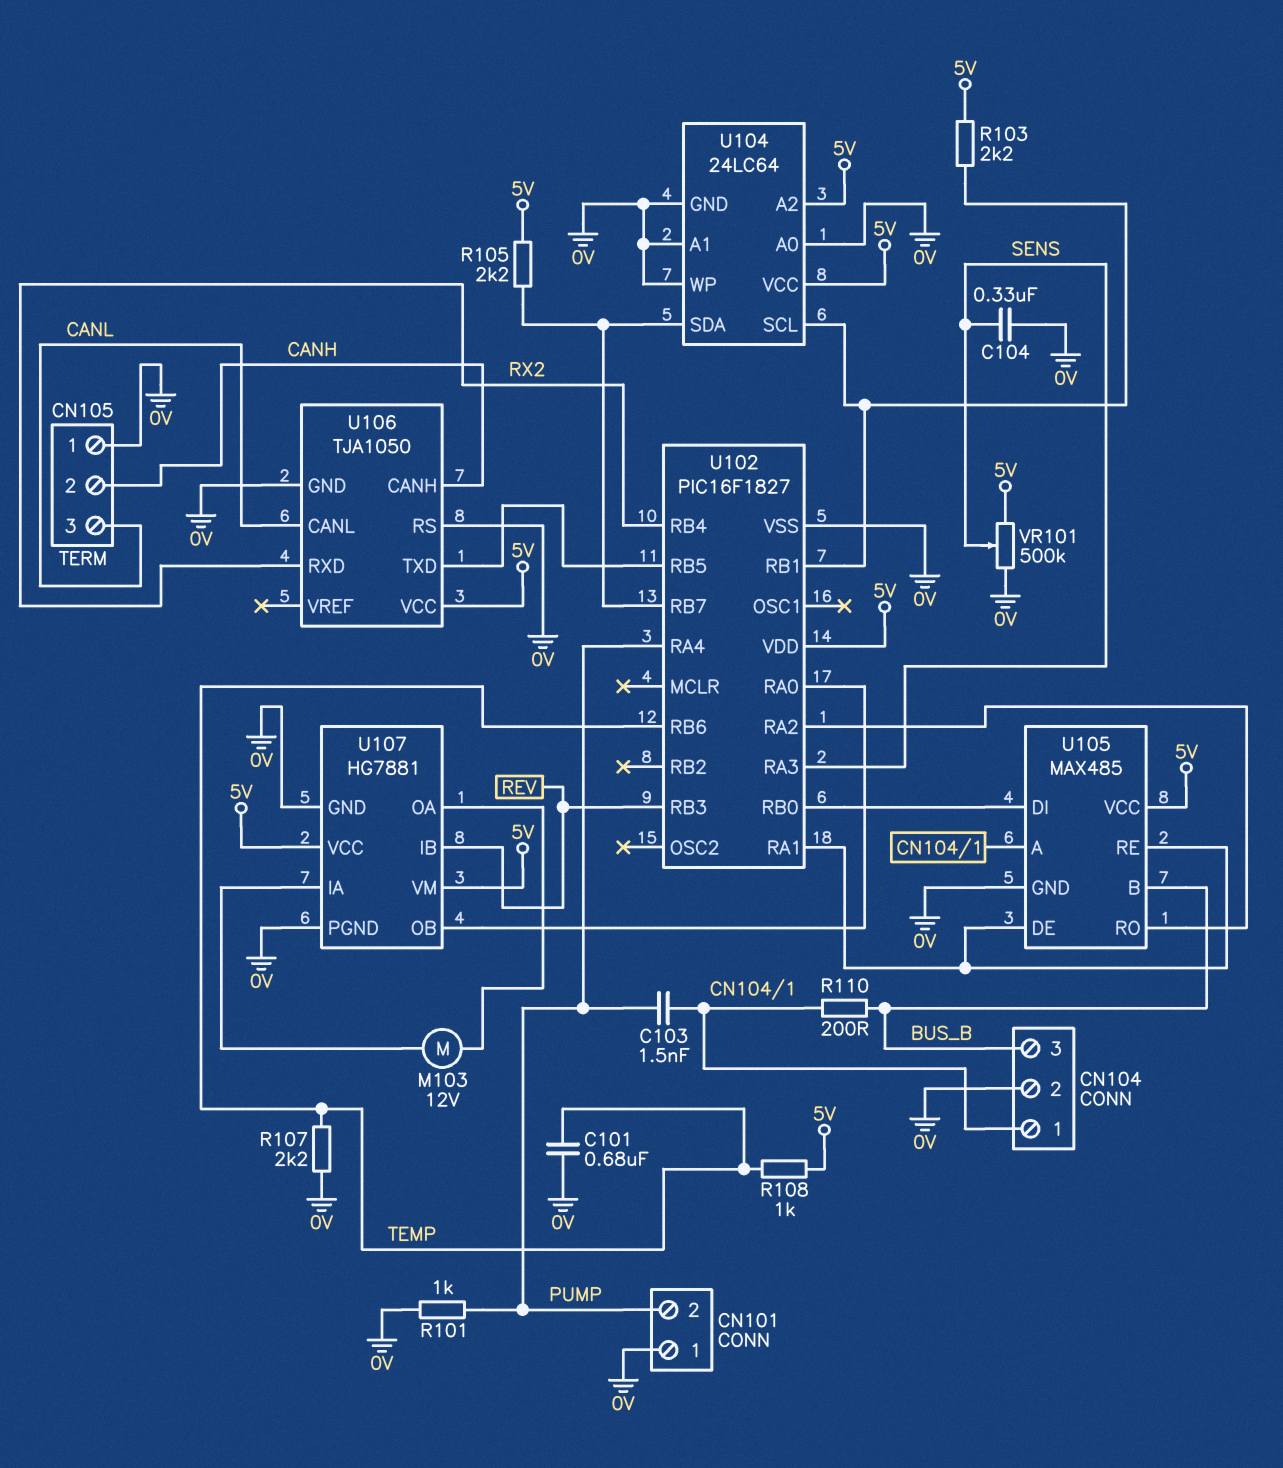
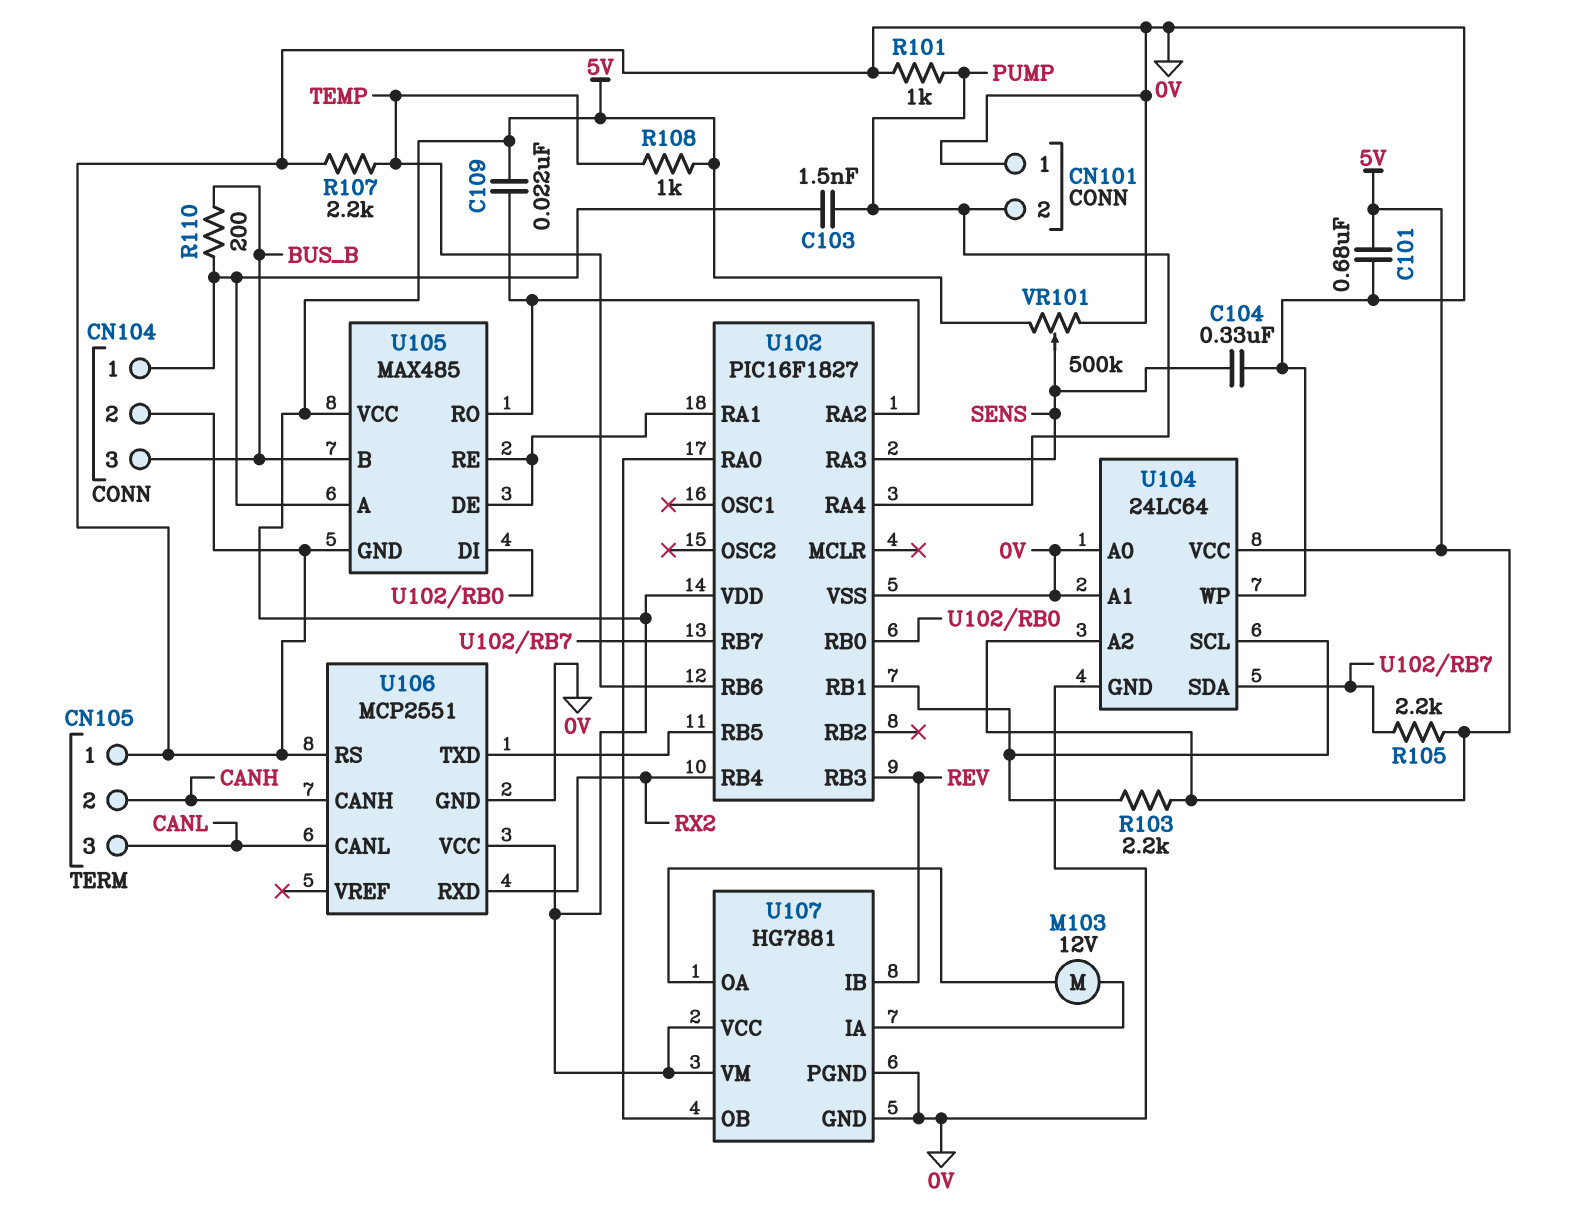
C101: 680nF (0V, TEMP) -> 680nF (0V, 5V)
C109: none -> 22nF (5V, U102/RA2)
U106: TJA1050 -> MCP2551

